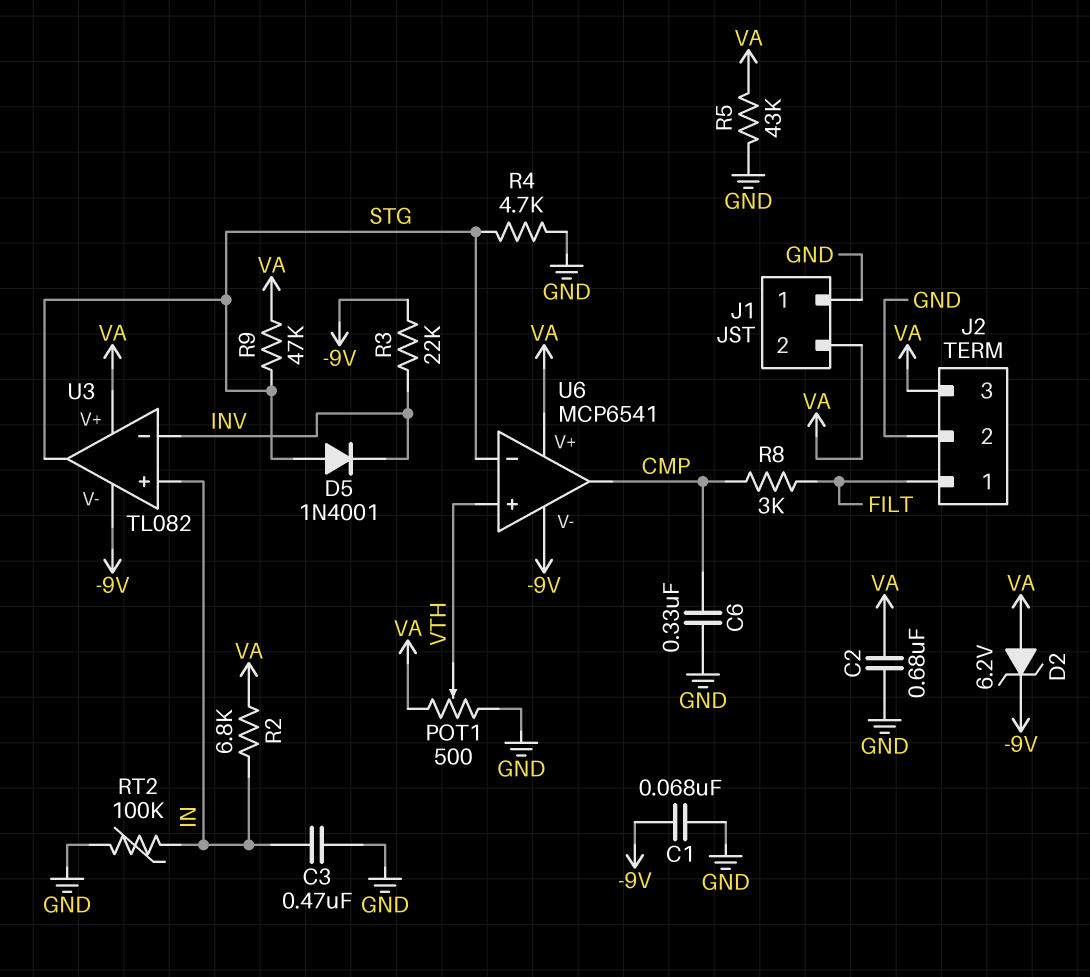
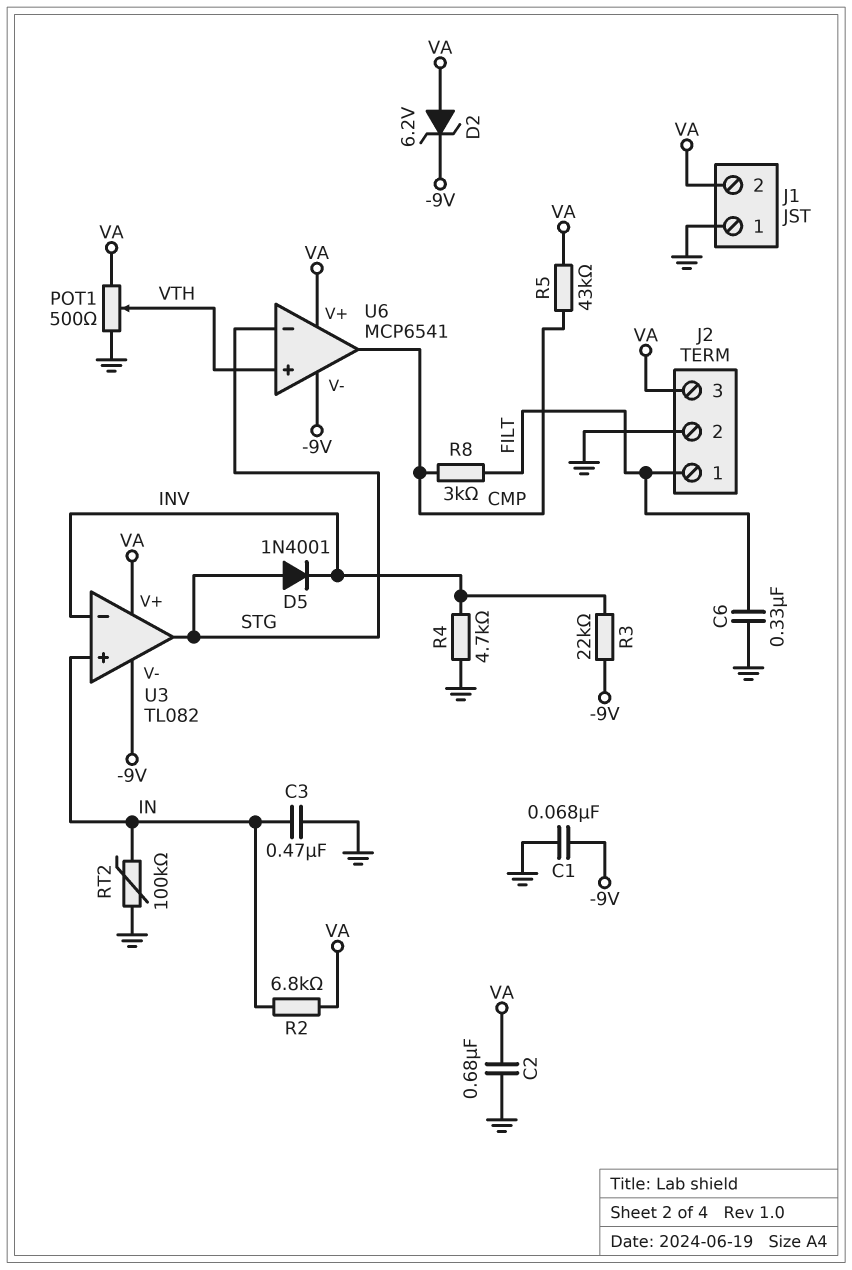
C6: 330nF (CMP, GND) -> 330nF (FILT, GND)
R4: 4.7k (GND, STG) -> 4.7k (GND, INV)
R5: 43k (GND, VA) -> 43k (CMP, VA)
R9: 47k (STG, VA) -> none

